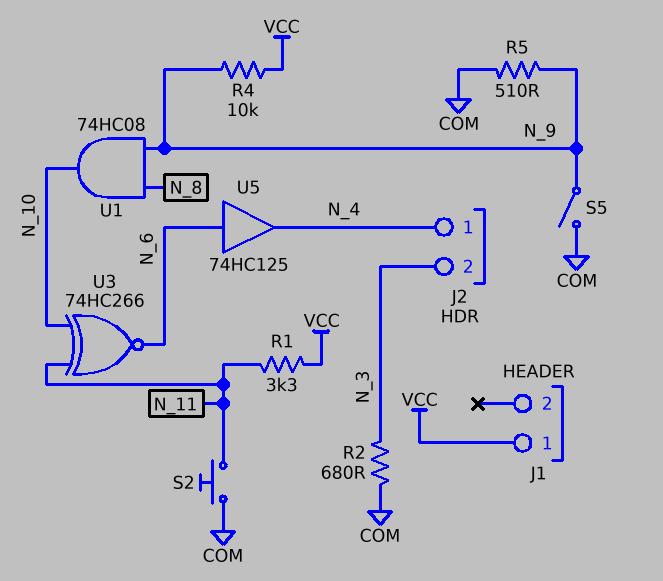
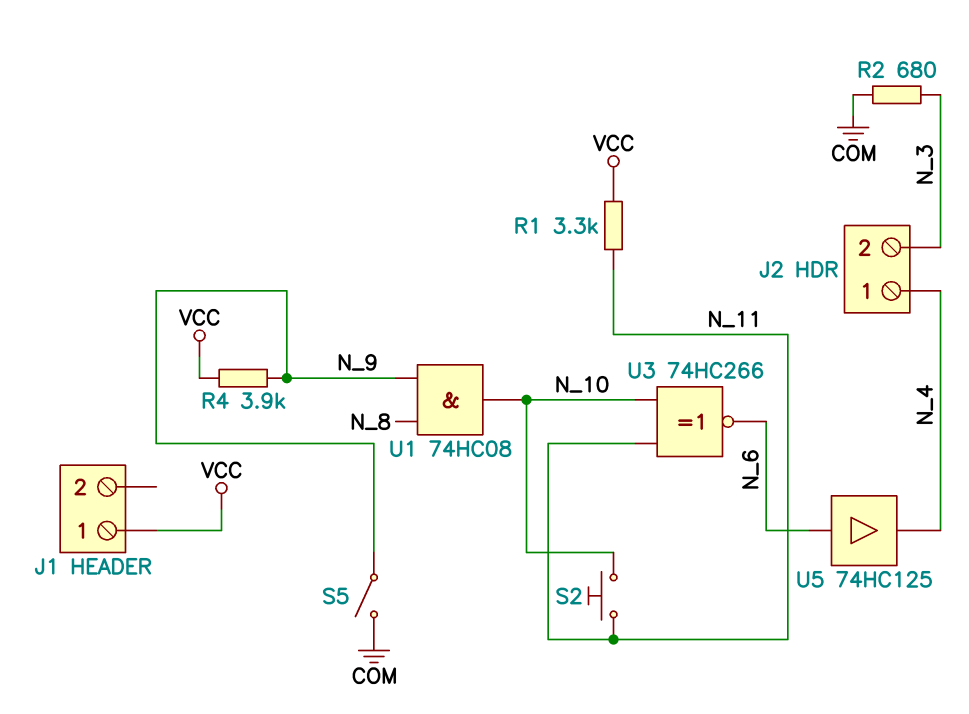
R4: 10k (N_9, VCC) -> 3.9k (N_9, VCC)
R5: 510 (COM, N_9) -> none
S2: button (COM, N_11) -> button (N_10, N_11)

